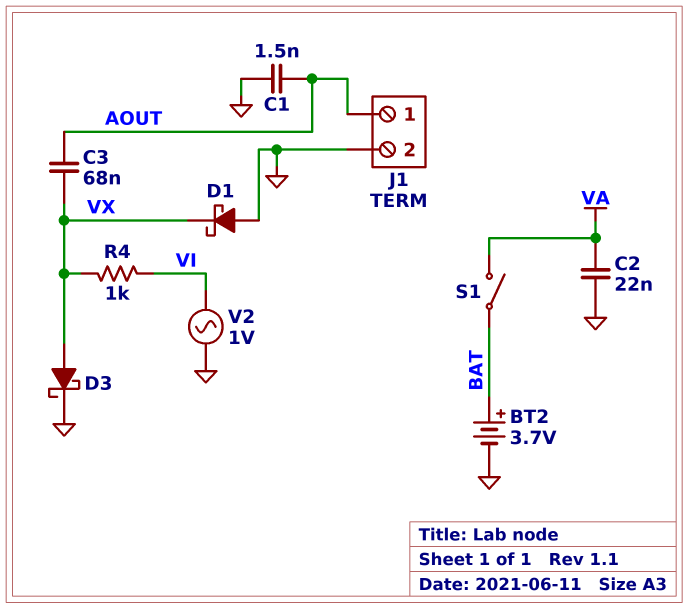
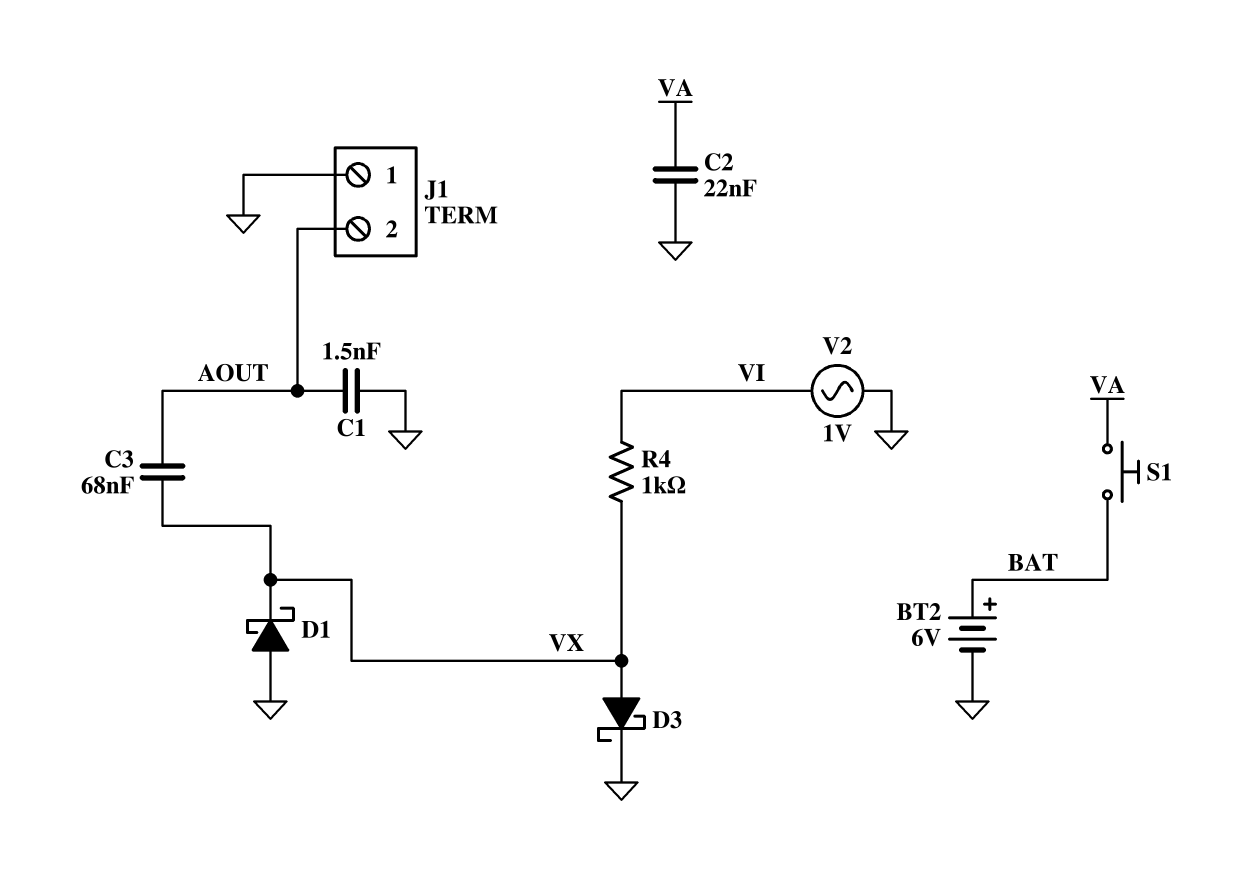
BT2: 3.7V (plus BAT, minus GND) -> 6V (plus BAT, minus GND)
J1 pin 1: AOUT -> GND
J1 pin 2: GND -> AOUT
S1: switch (BAT, VA) -> button (BAT, VA)

